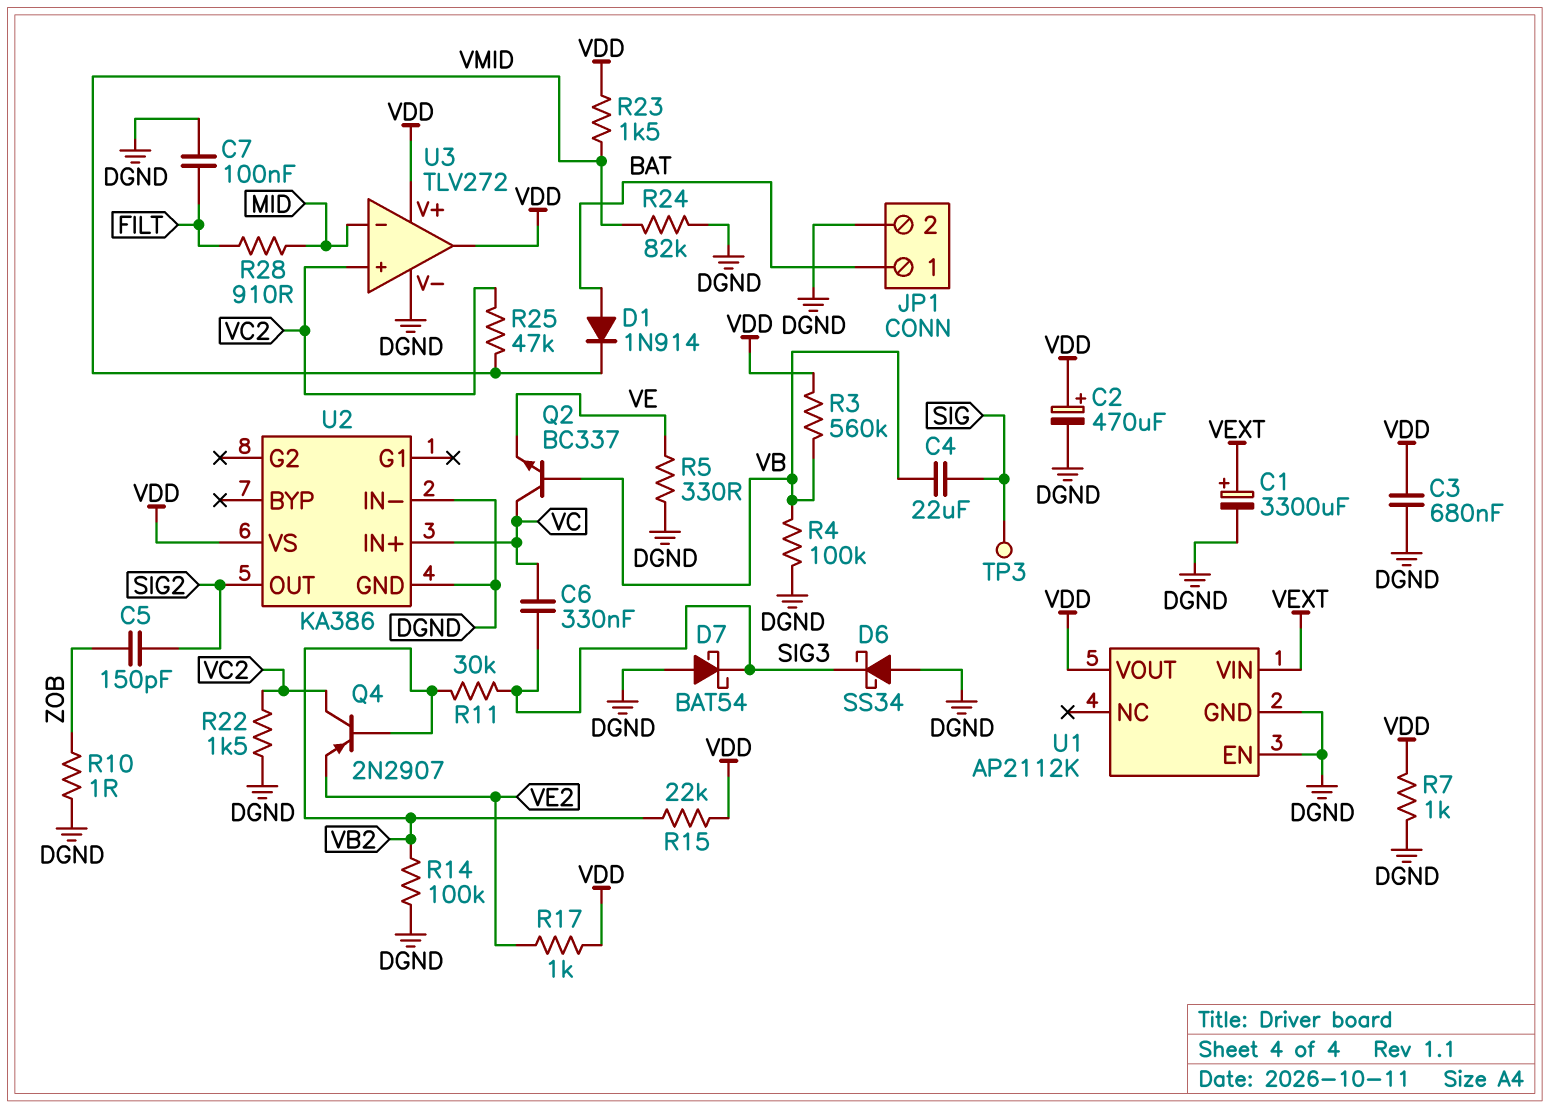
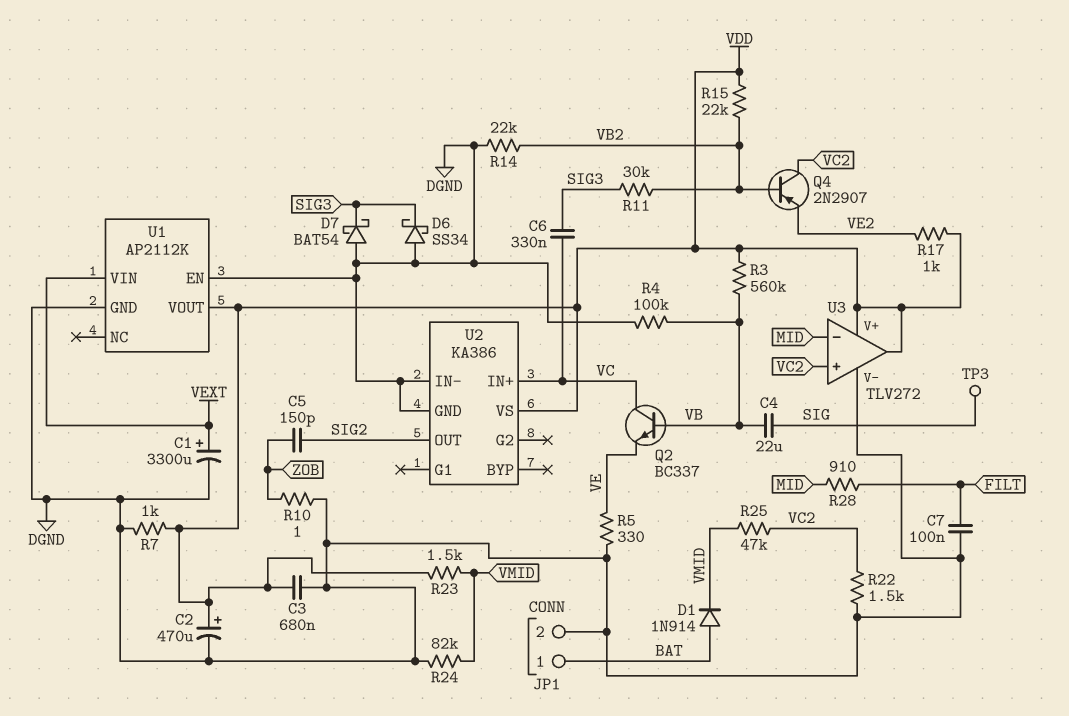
R14: 100k (DGND, VB2) -> 22k (DGND, VB2)

